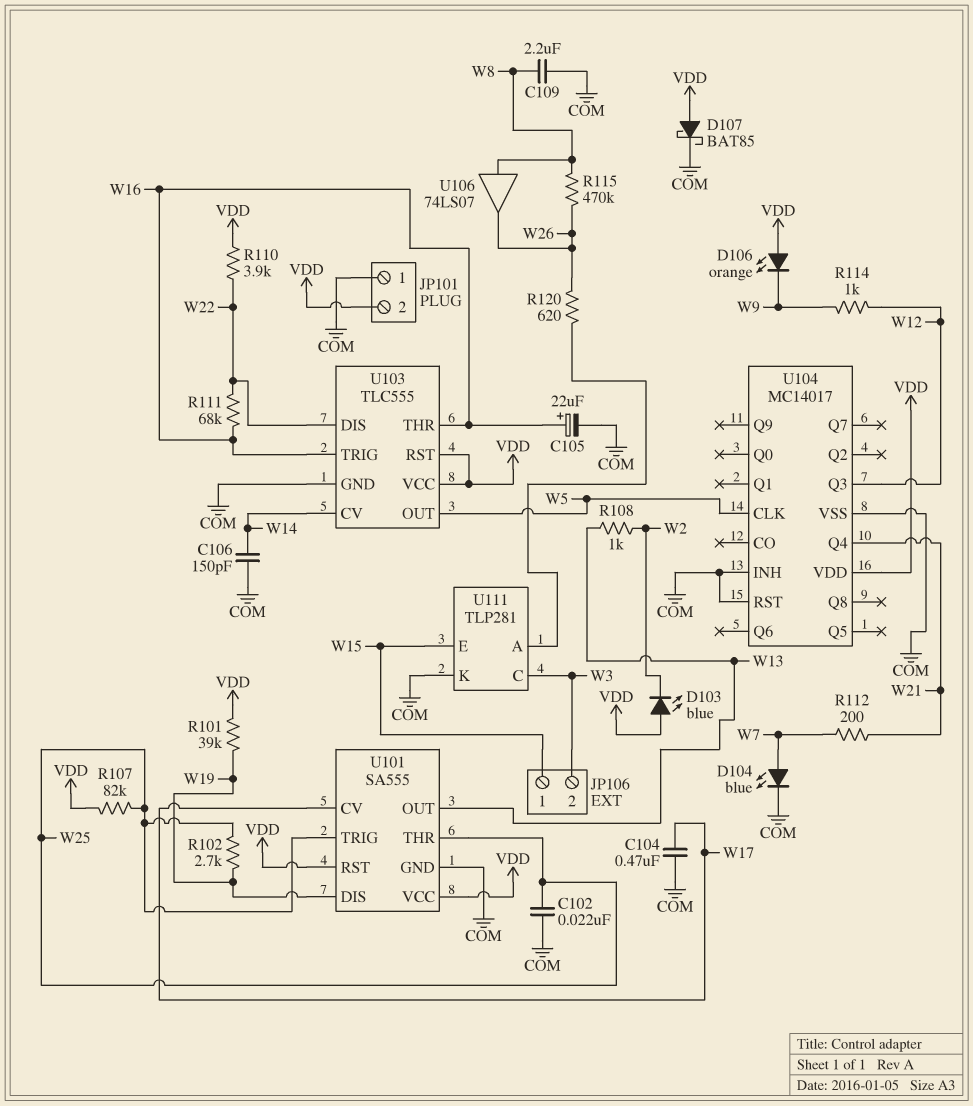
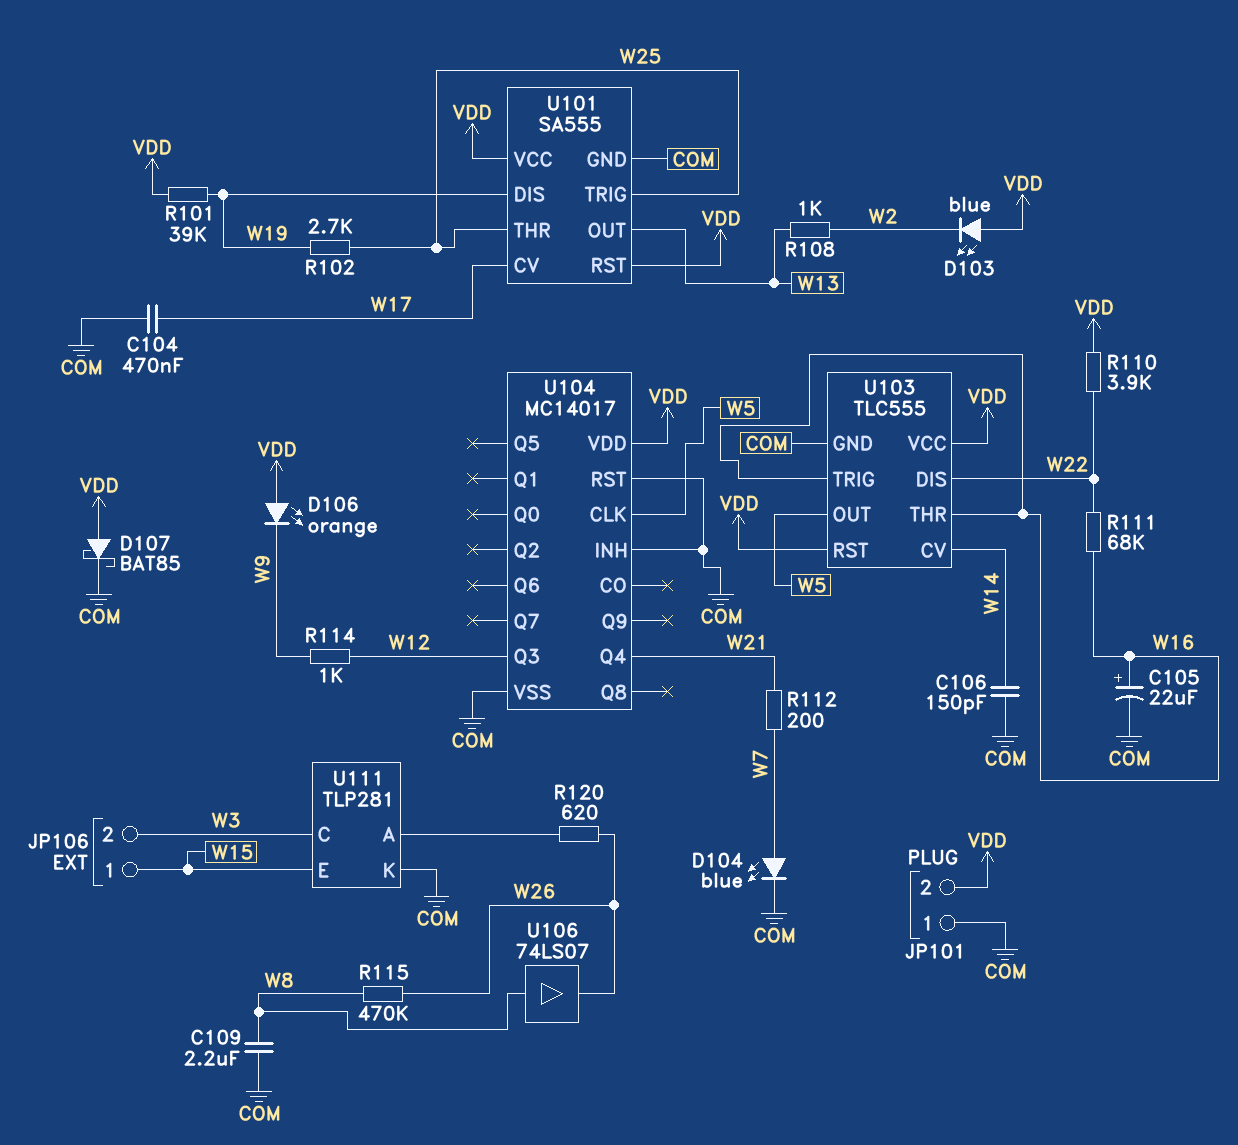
C102: 22nF (COM, W25) -> none
R107: 82k (VDD, W25) -> none

